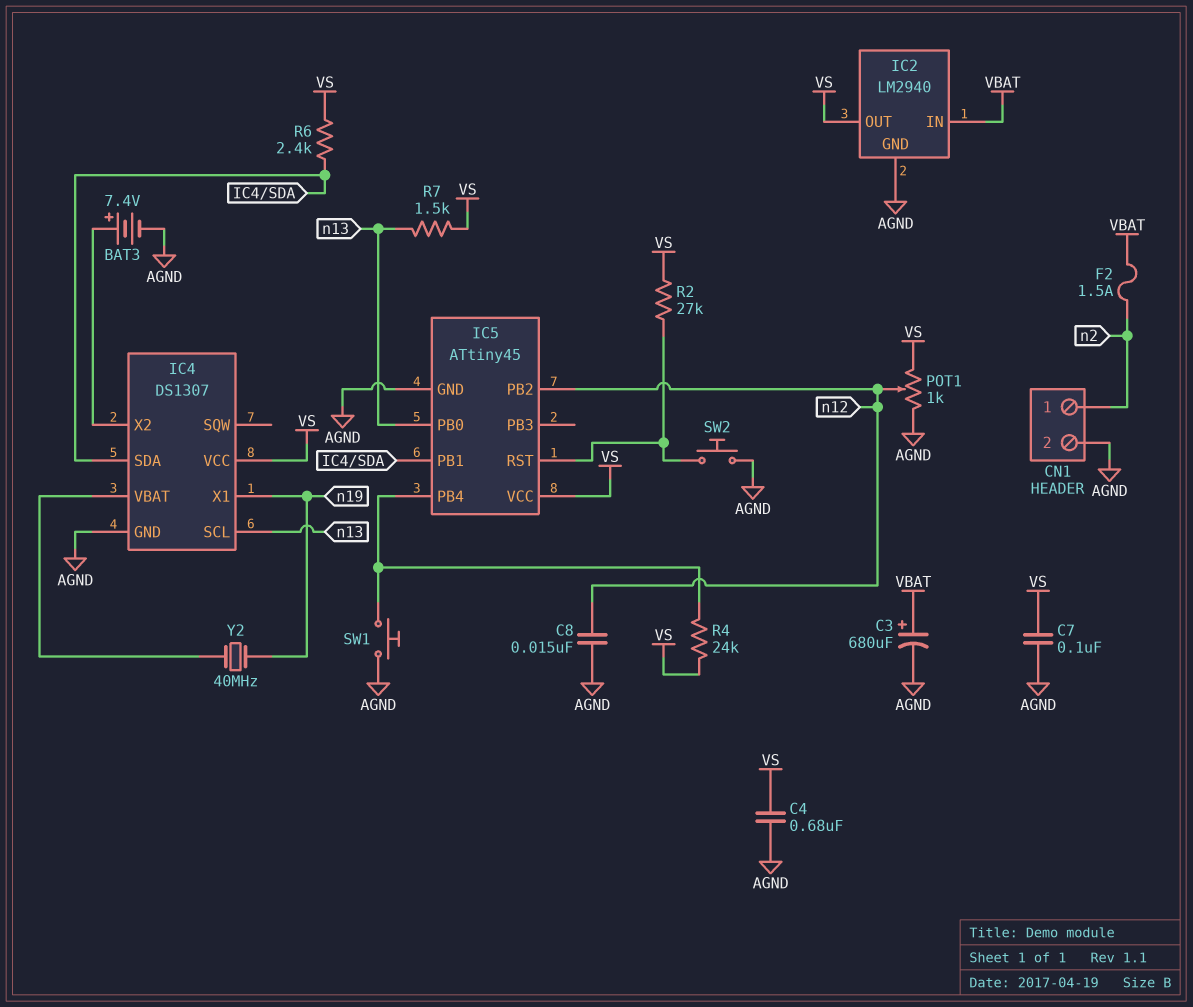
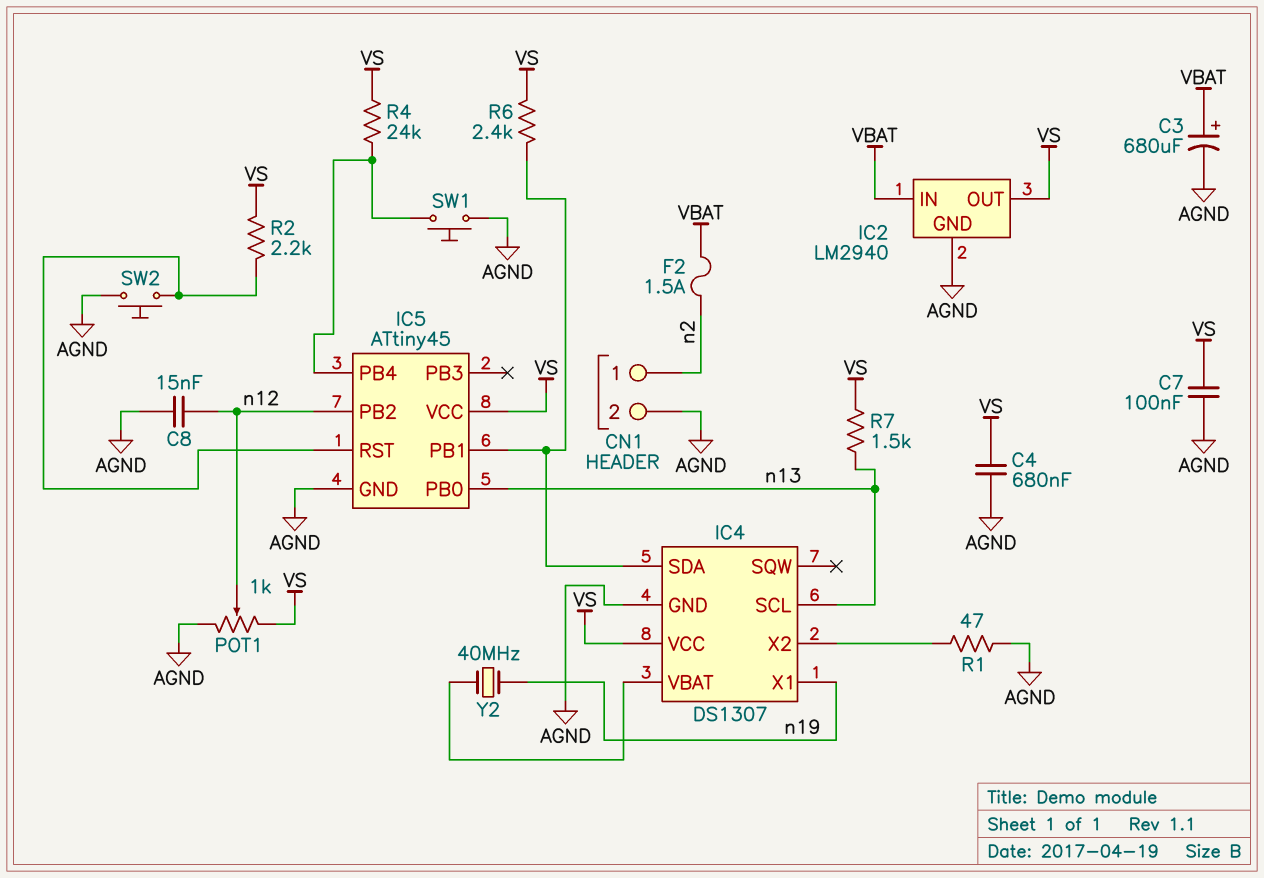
BAT3: 7.4V (plus IC4/X2, minus AGND) -> none
R1: none -> 47 (AGND, IC4/X2)
R2: 27k (IC5/RST, VS) -> 2.2k (IC5/RST, VS)

